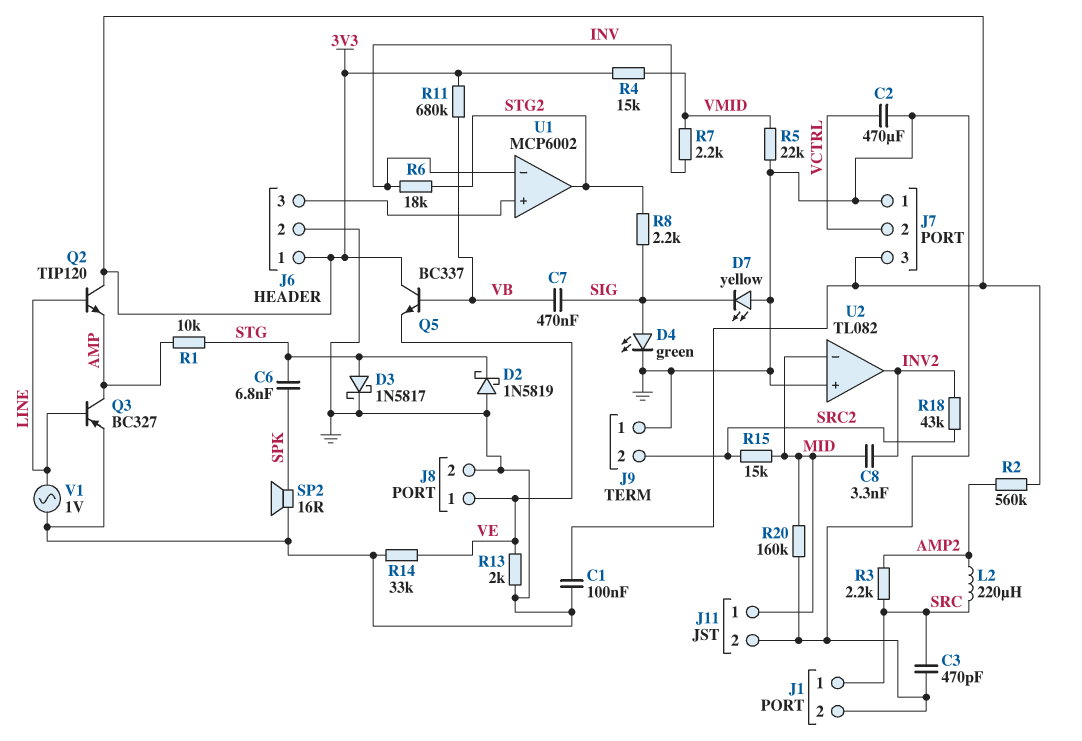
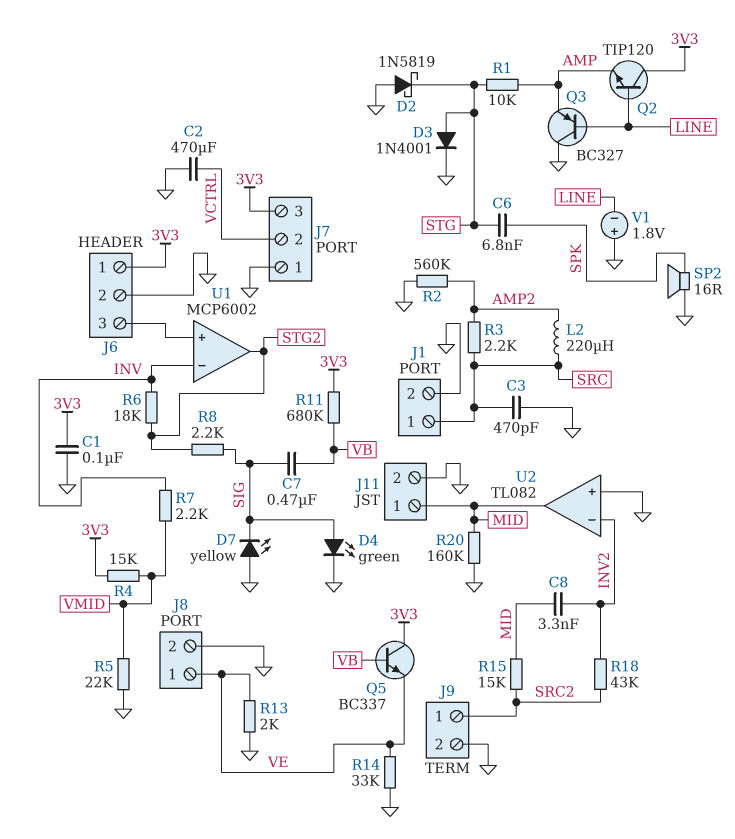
D3: schottky 1N5817 (A STG, K GND) -> diode 1N4001 (A STG, K GND)
J9 pin 1: GND -> SRC2
J9 pin 2: SRC2 -> GND
Q3: PNP BC327 (B LINE, C AMP, E GND) -> PNP BC327 (B LINE, C GND, E AMP)
R2: 560k (3V3, AMP2) -> 560k (AMP2, GND)
U2 pin in-: MID -> INV2
U2 pin out: INV2 -> MID
V1: AC 1V (GND, LINE) -> 1.8V (plus GND, minus LINE)

